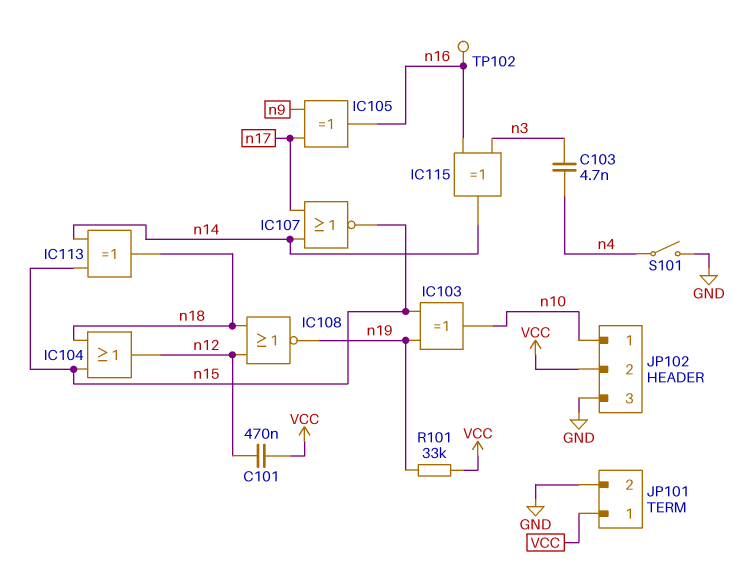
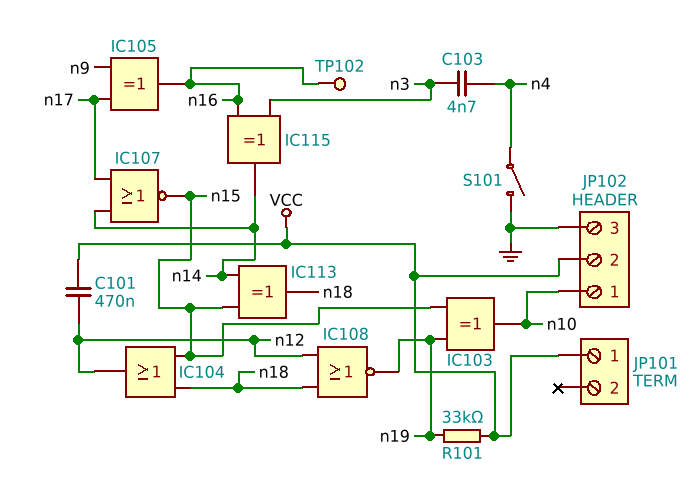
JP101 pin 2: GND -> none

